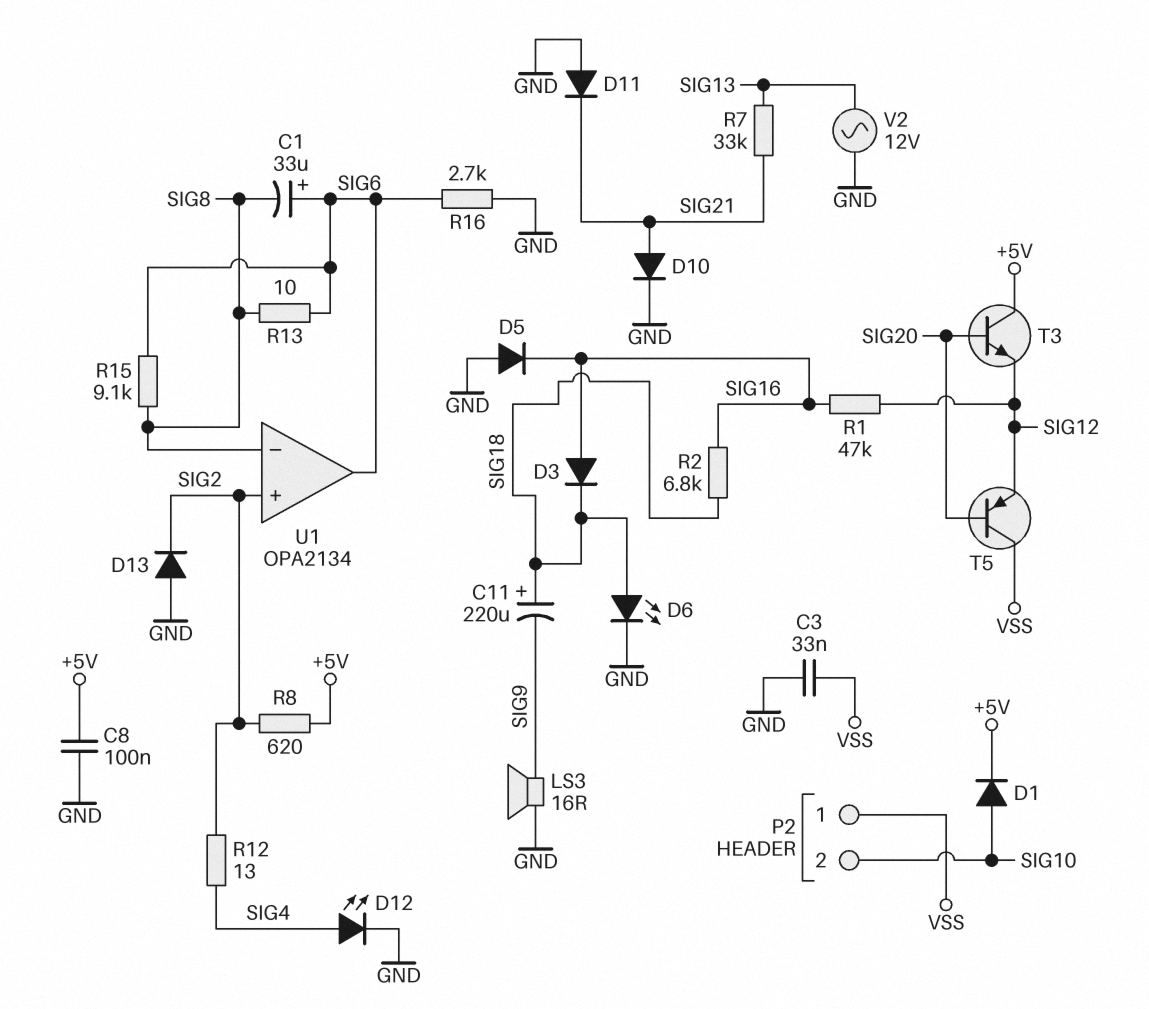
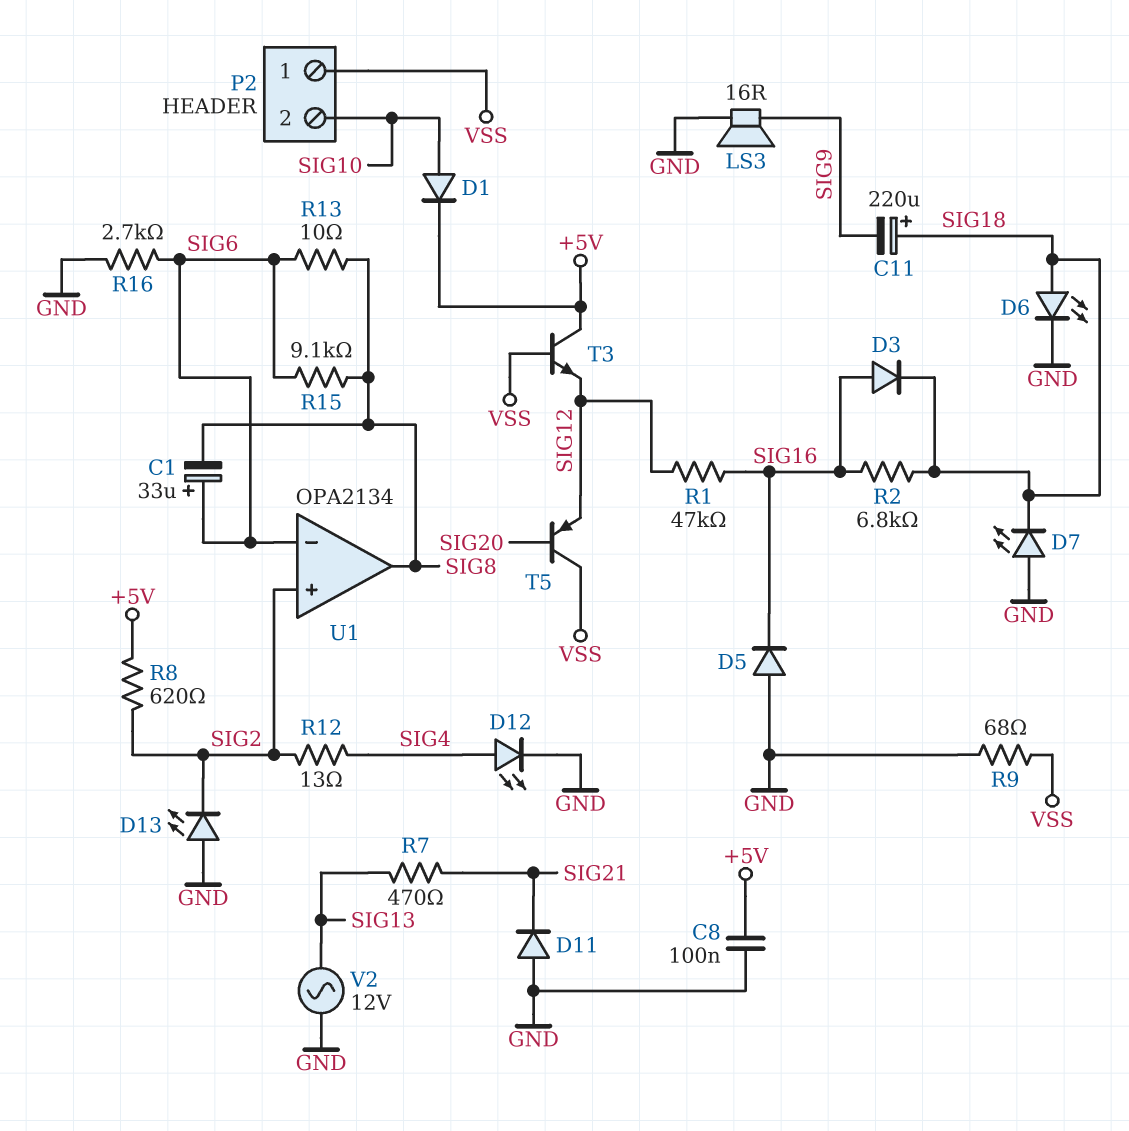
C3: 33nF (GND, VSS) -> none
D7: none -> LED (A GND, K SIG18)
D10: diode (A SIG21, K GND) -> none
D13: diode (A GND, K SIG2) -> LED (A GND, K SIG2)
R7: 33k (SIG13, SIG21) -> 470 (SIG13, SIG21)
R9: none -> 68 (GND, VSS)
T3: NPN (B SIG20, C +5V, E SIG12) -> NPN (B VSS, C +5V, E SIG12)
U1 pin in-: SIG8 -> SIG6
U1 pin out: SIG6 -> SIG8

